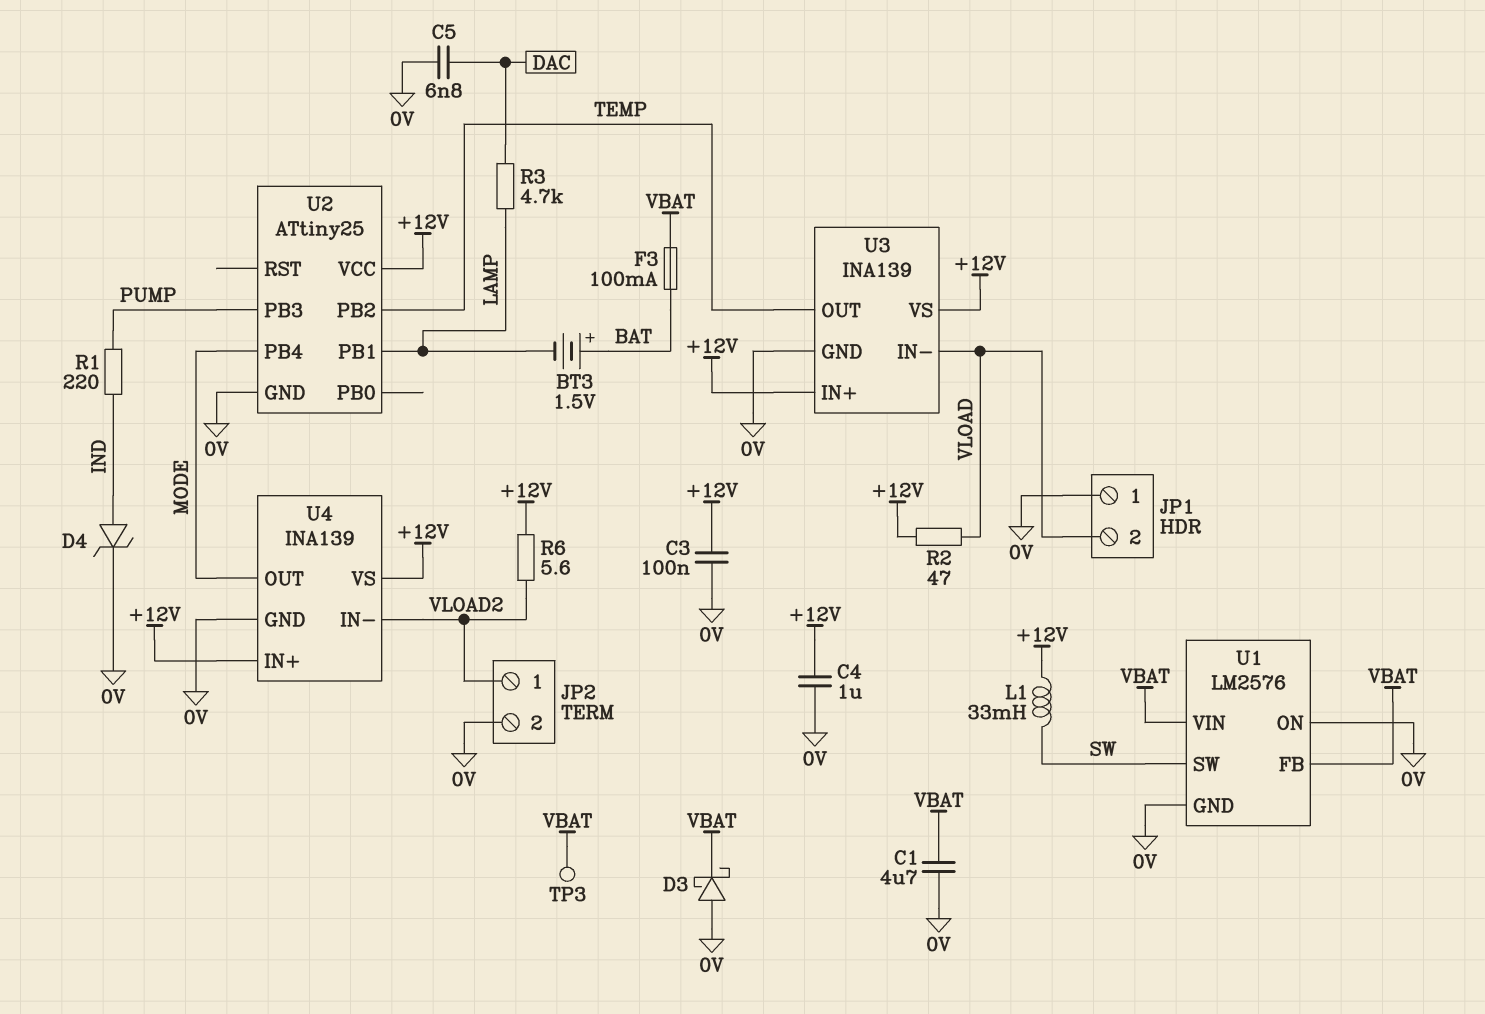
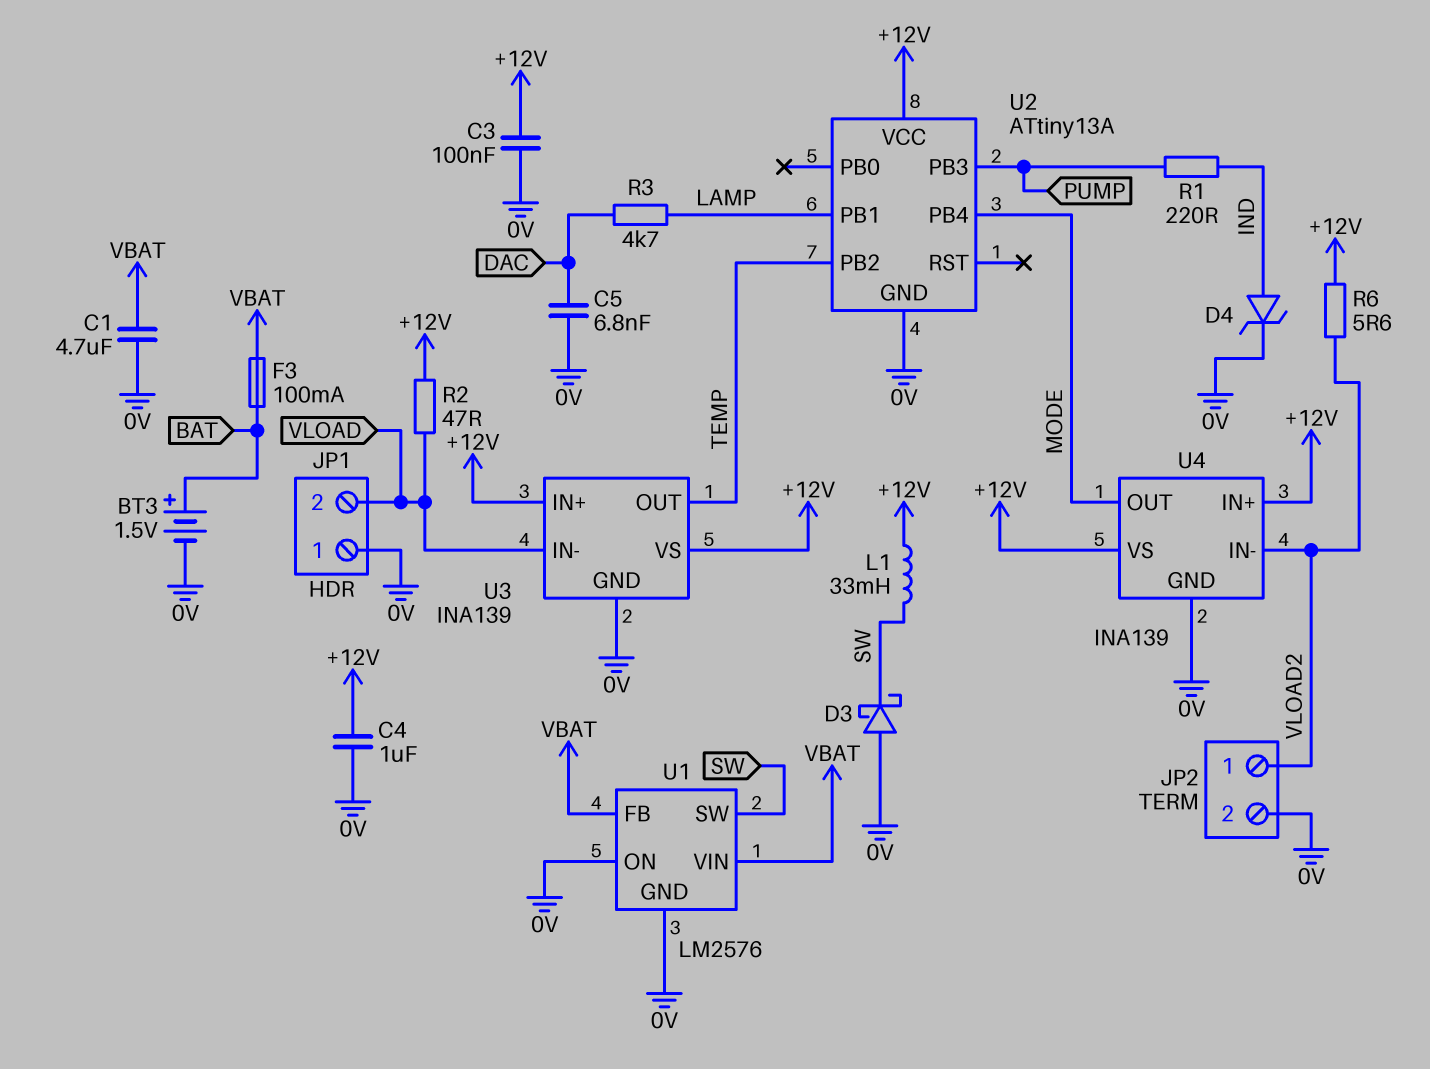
BT3: 1.5V (plus BAT, minus LAMP) -> 1.5V (plus BAT, minus 0V)
D3: schottky (A 0V, K VBAT) -> schottky (A 0V, K SW)
TP3: test point (VBAT) -> none
U2: ATtiny25 -> ATtiny13A

